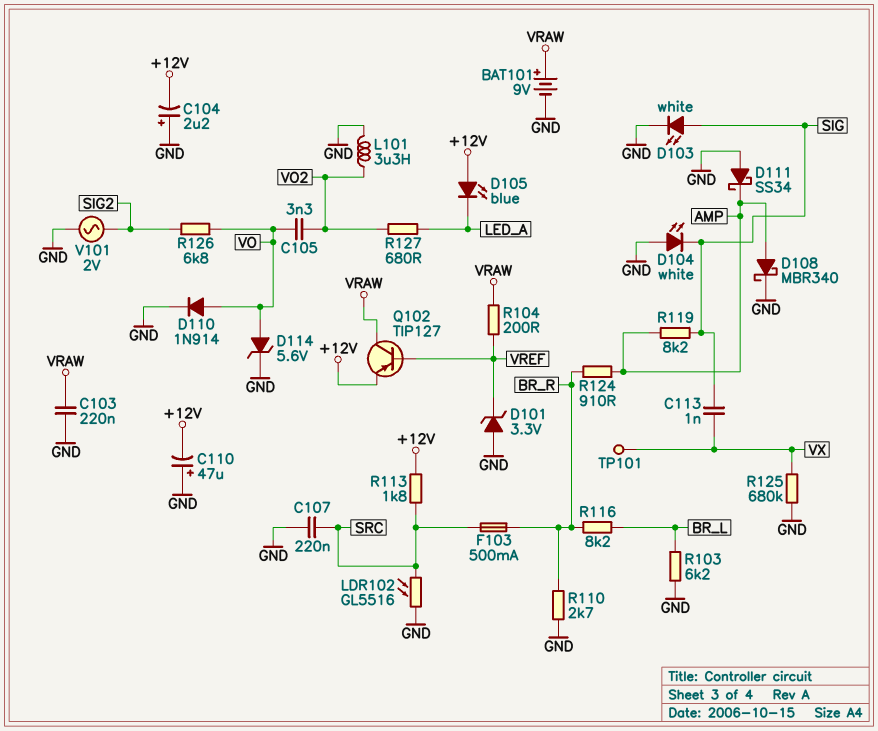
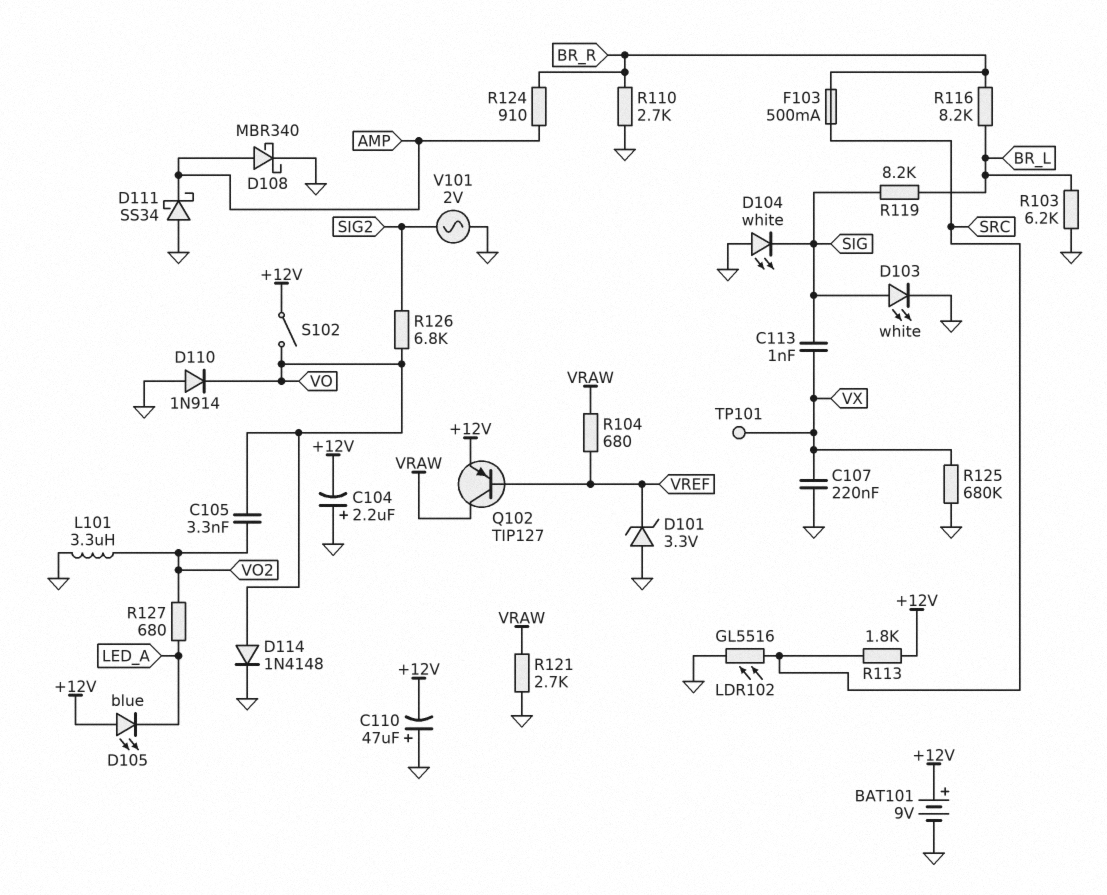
BAT101: 9V (plus VRAW, minus GND) -> 9V (plus +12V, minus GND)
C103: 220nF (GND, VRAW) -> none
C107: 220nF (GND, SRC) -> 220nF (GND, VX)
D110: diode 1N914 (A VO, K GND) -> diode 1N914 (A GND, K VO)
D114: zener 5.6V (A VO, K GND) -> diode 1N4148 (A VO, K GND)
R104: 200 (VRAW, VREF) -> 680 (VRAW, VREF)
R119: 8.2k (AMP, SIG) -> 8.2k (BR_L, SIG)
R121: none -> 2.7k (GND, VRAW)
S102: none -> switch (+12V, VO)

